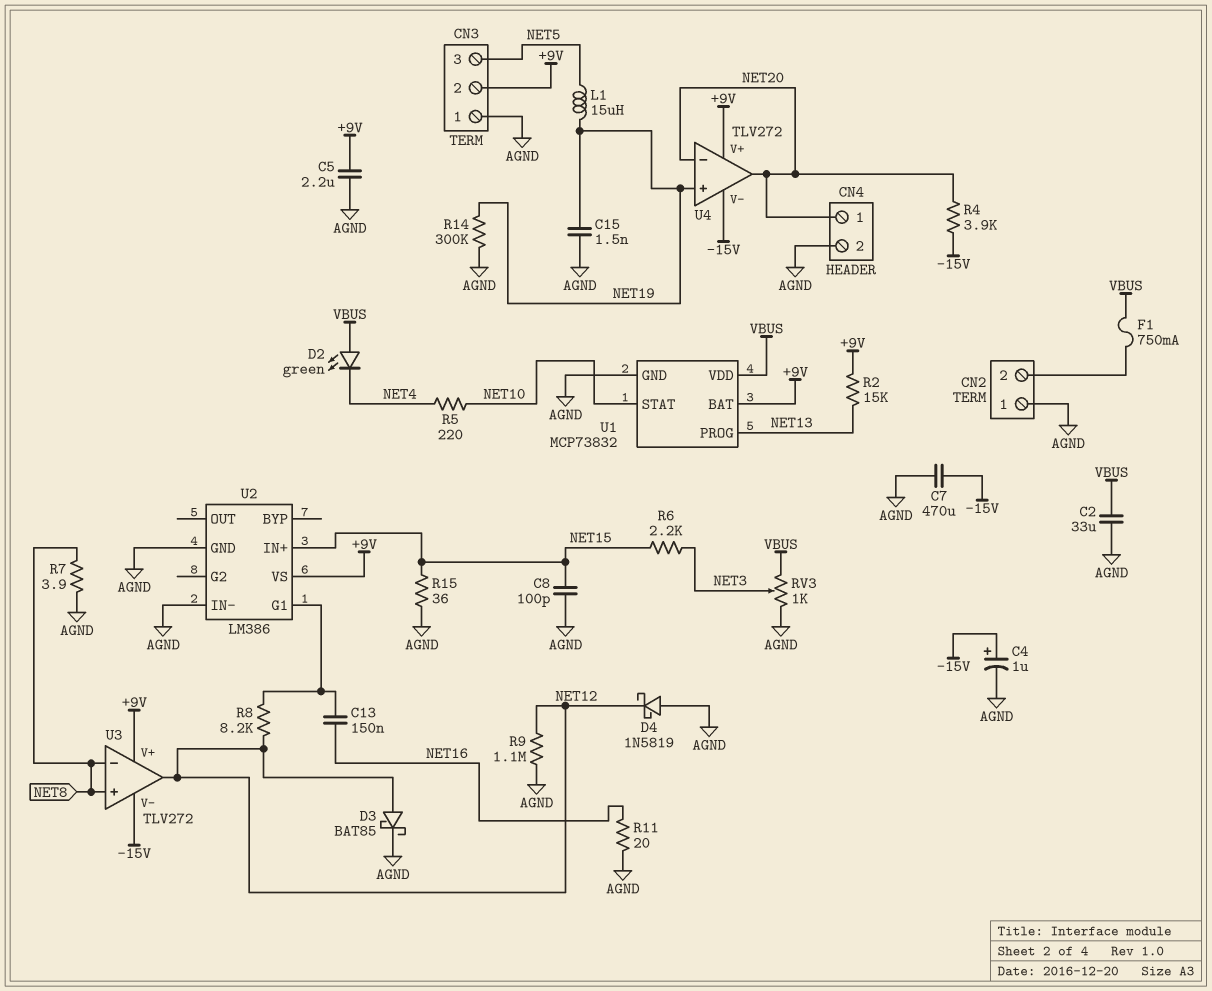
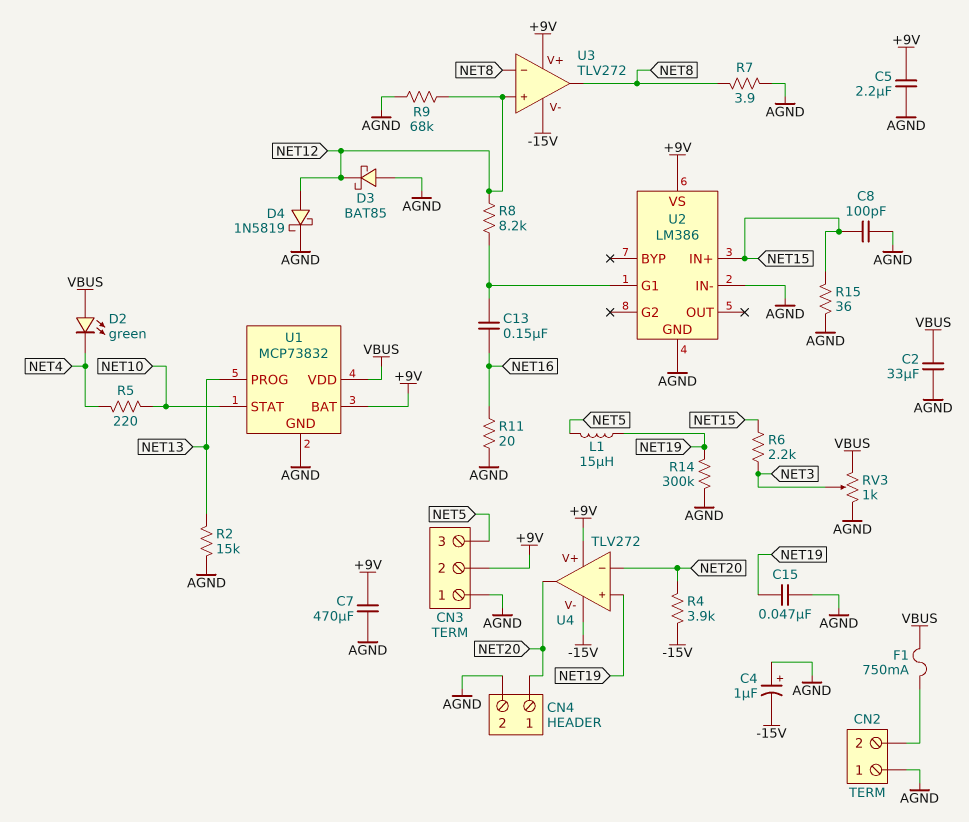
C4: 1uF (plus -15V, minus AGND) -> 1uF (plus AGND, minus -15V)
C7: 470uF (-15V, AGND) -> 470uF (+9V, AGND)
C15: 1.5nF (AGND, NET19) -> 47nF (AGND, NET19)
D3: schottky BAT85 (A NET12, K AGND) -> schottky BAT85 (A AGND, K NET12)
D4: schottky 1N5819 (A AGND, K NET12) -> schottky 1N5819 (A NET12, K AGND)
R2: 15k (+9V, NET13) -> 15k (AGND, NET13)
R9: 1.1M (AGND, NET12) -> 68k (AGND, NET12)
U3 pin in+: NET8 -> NET12
U3 pin out: NET12 -> NET8

